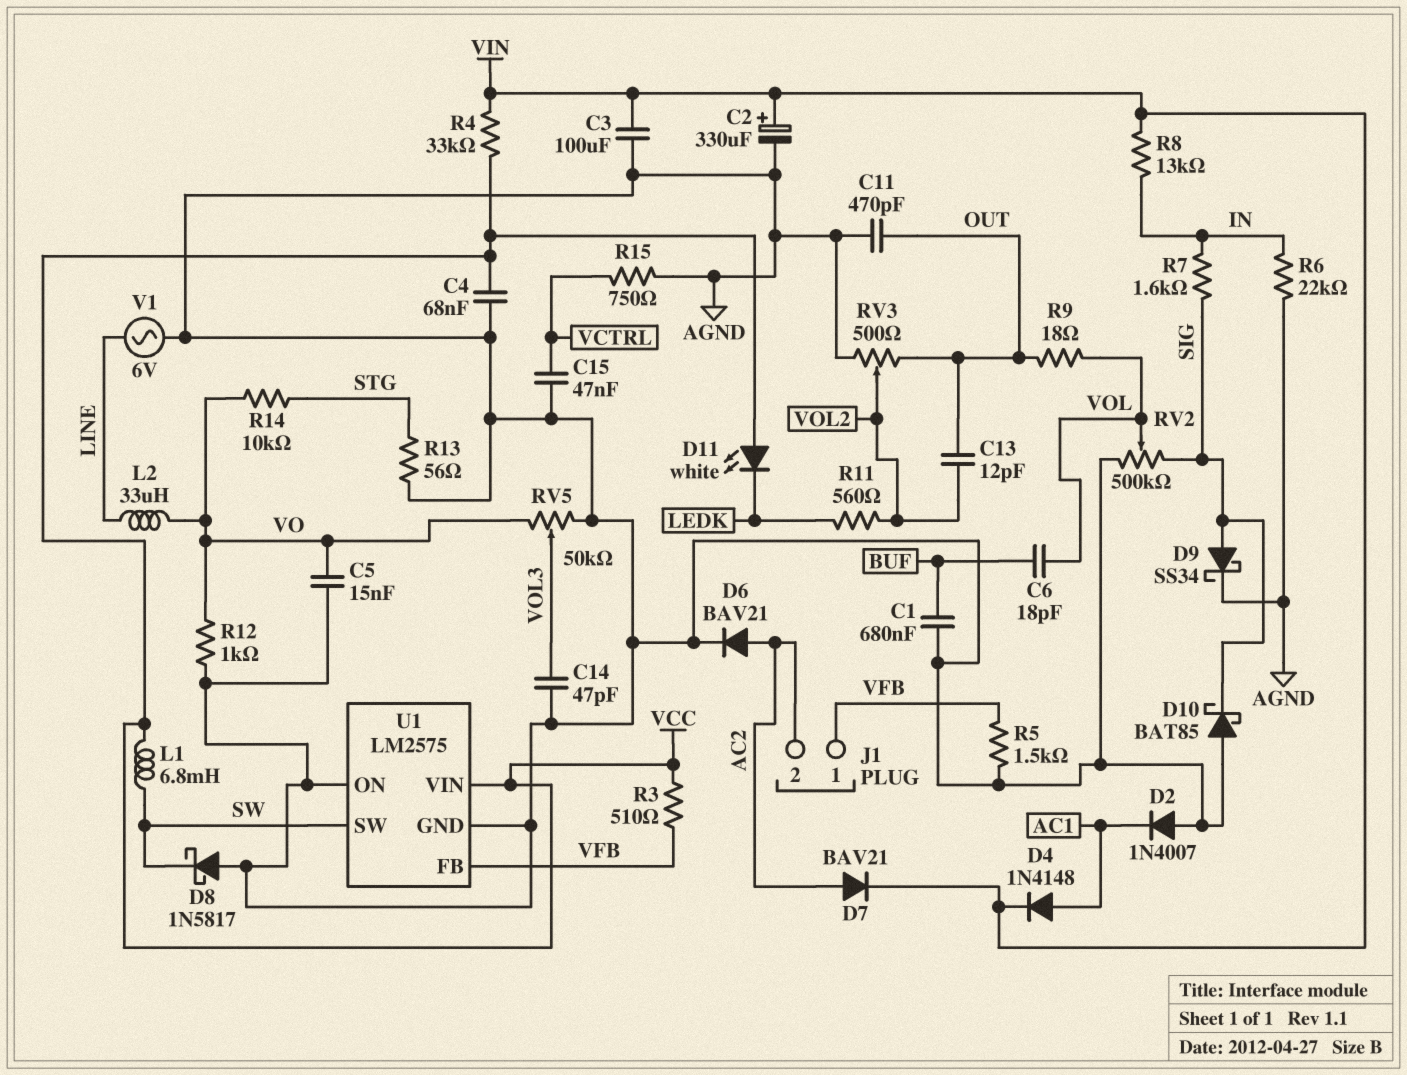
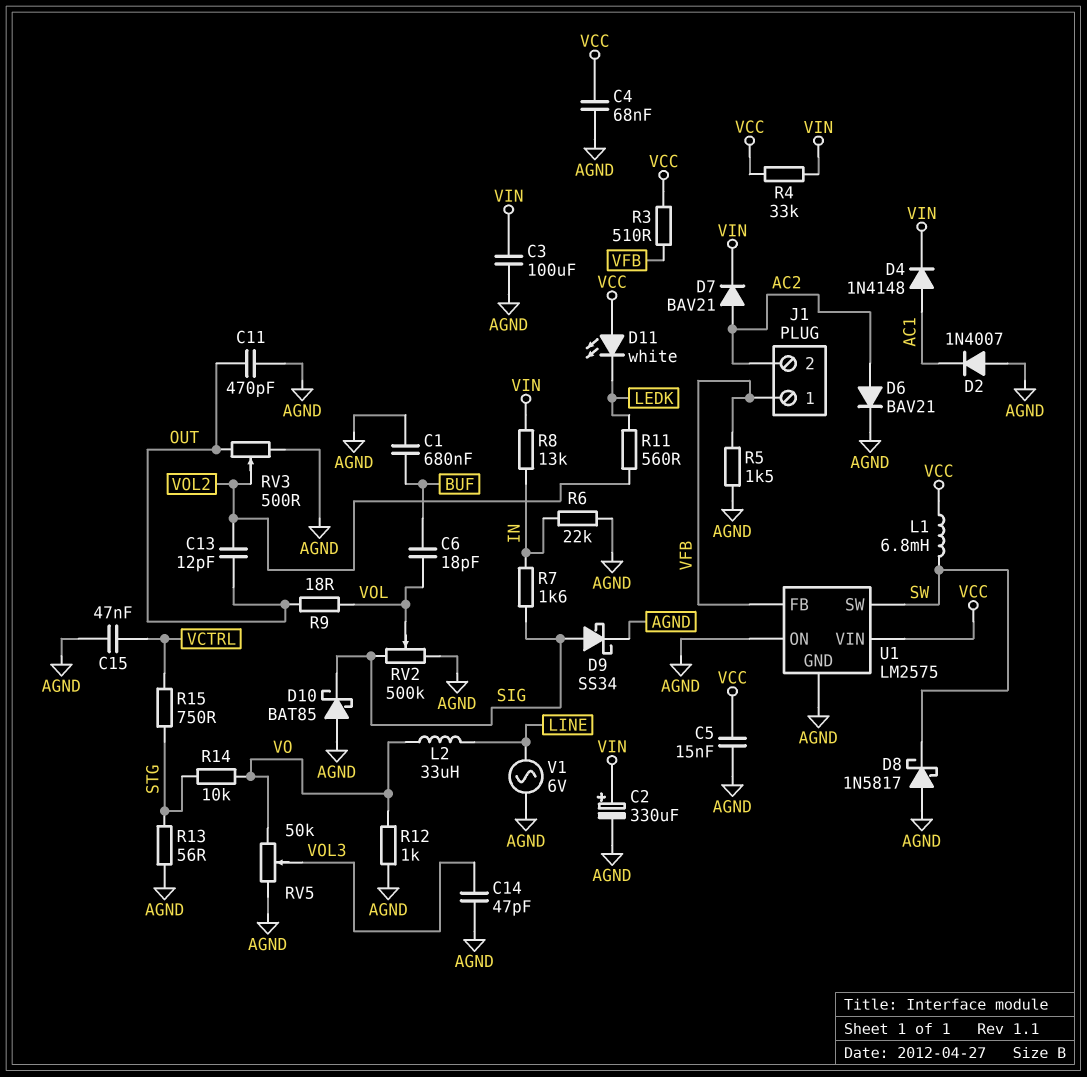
C5: 15nF (AGND, VO) -> 15nF (AGND, VCC)
R15: 750 (AGND, VCTRL) -> 750 (STG, VCTRL)

